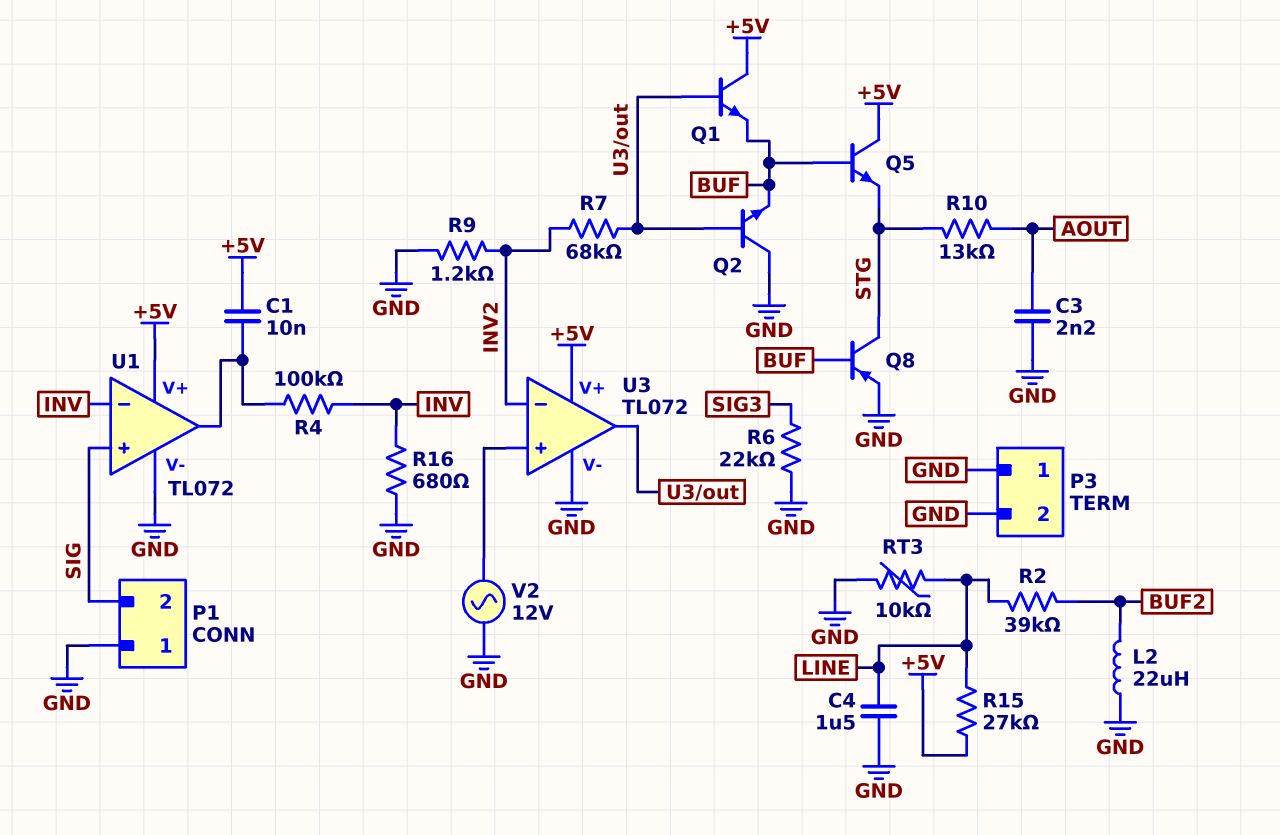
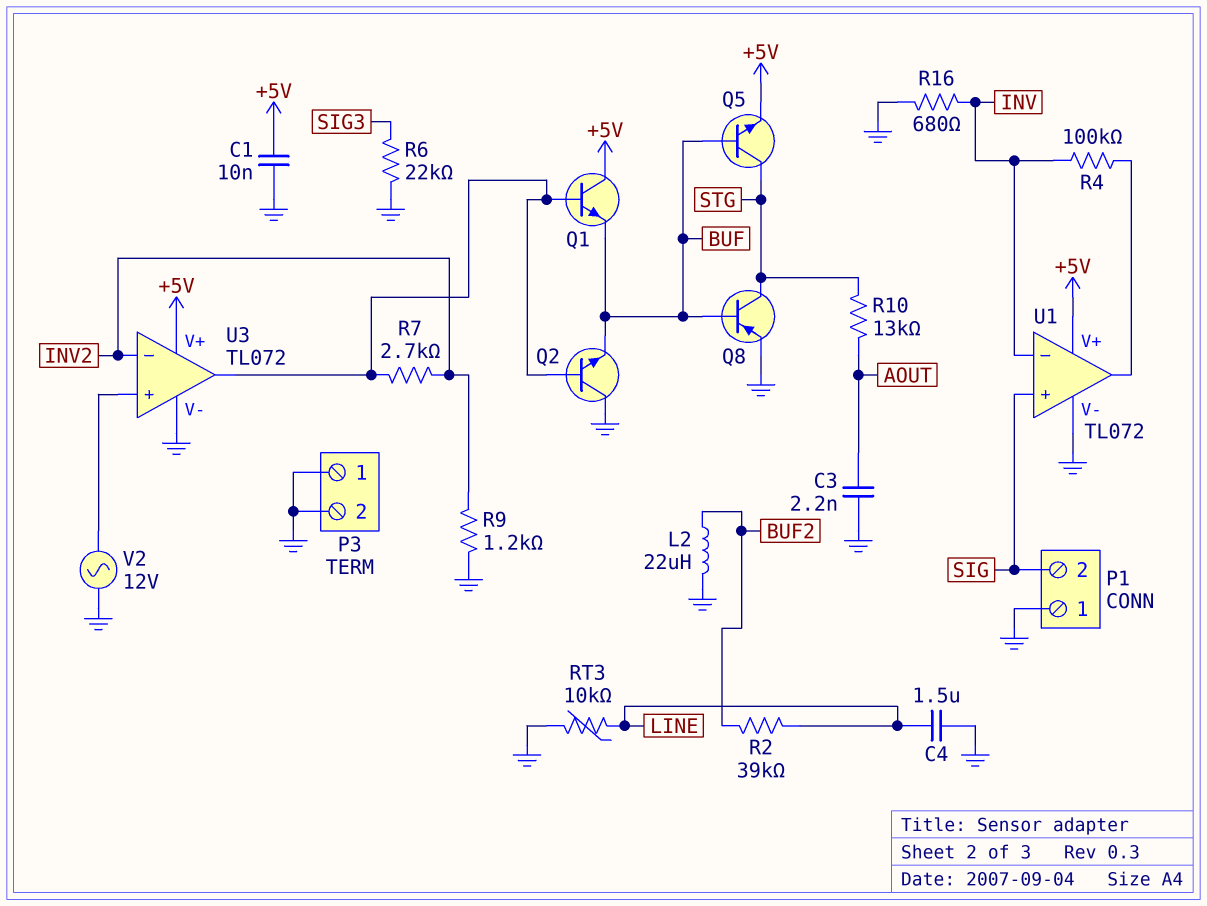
C1: 10nF (+5V, U1/out) -> 10nF (+5V, GND)
Q5: NPN (B BUF, C +5V, E STG) -> NPN (B BUF, C STG, E +5V)
R7: 68k (INV2, U3/out) -> 2.7k (INV2, U3/out)
R15: 27k (+5V, LINE) -> none

